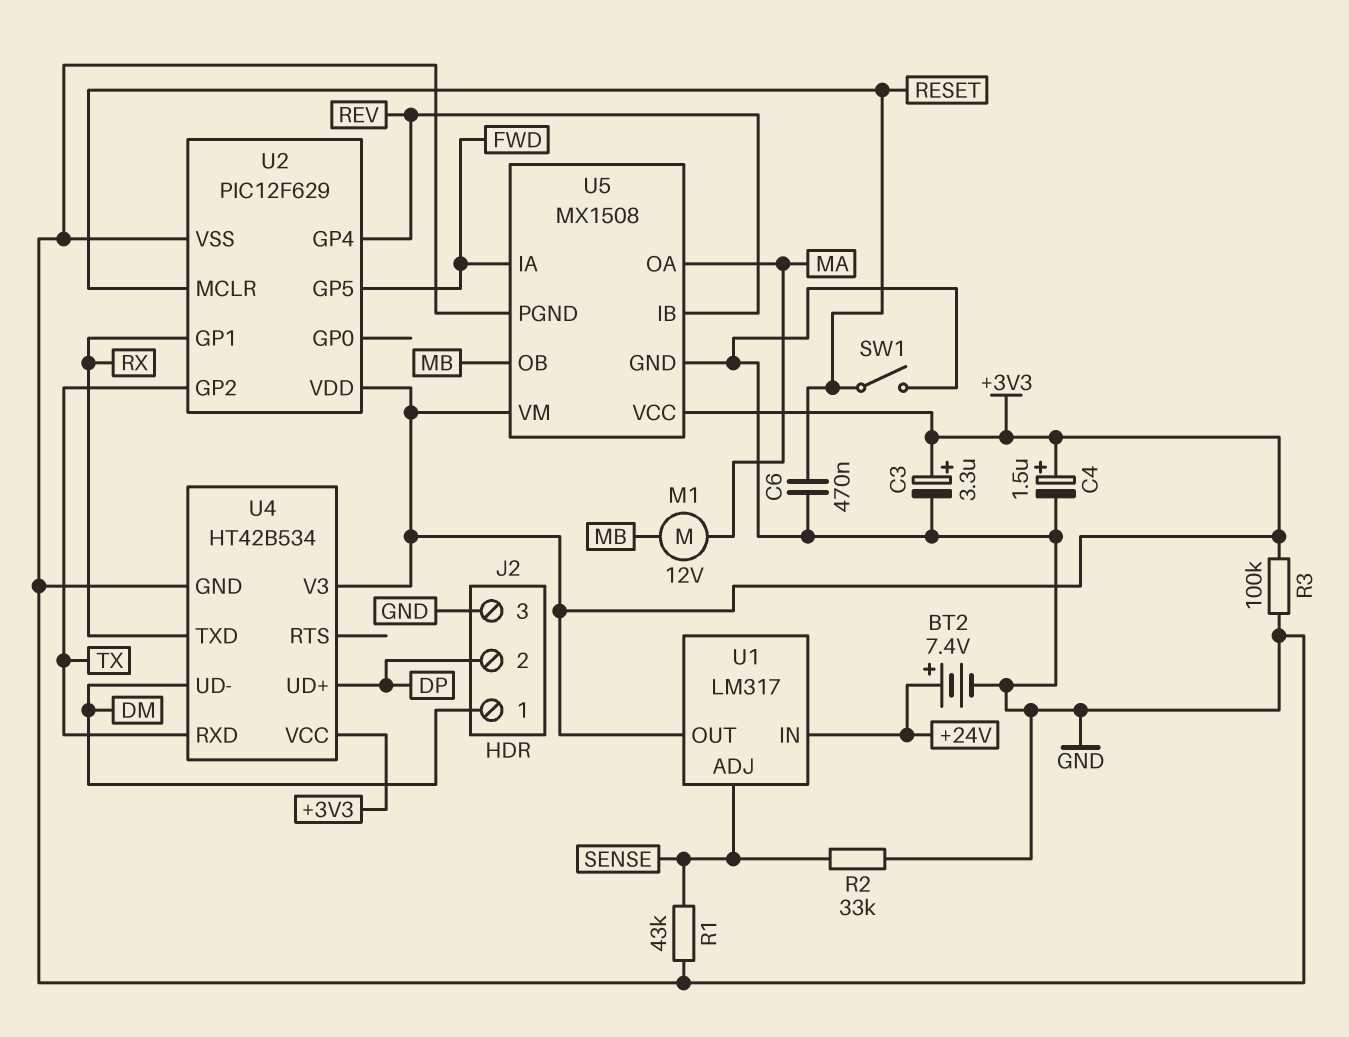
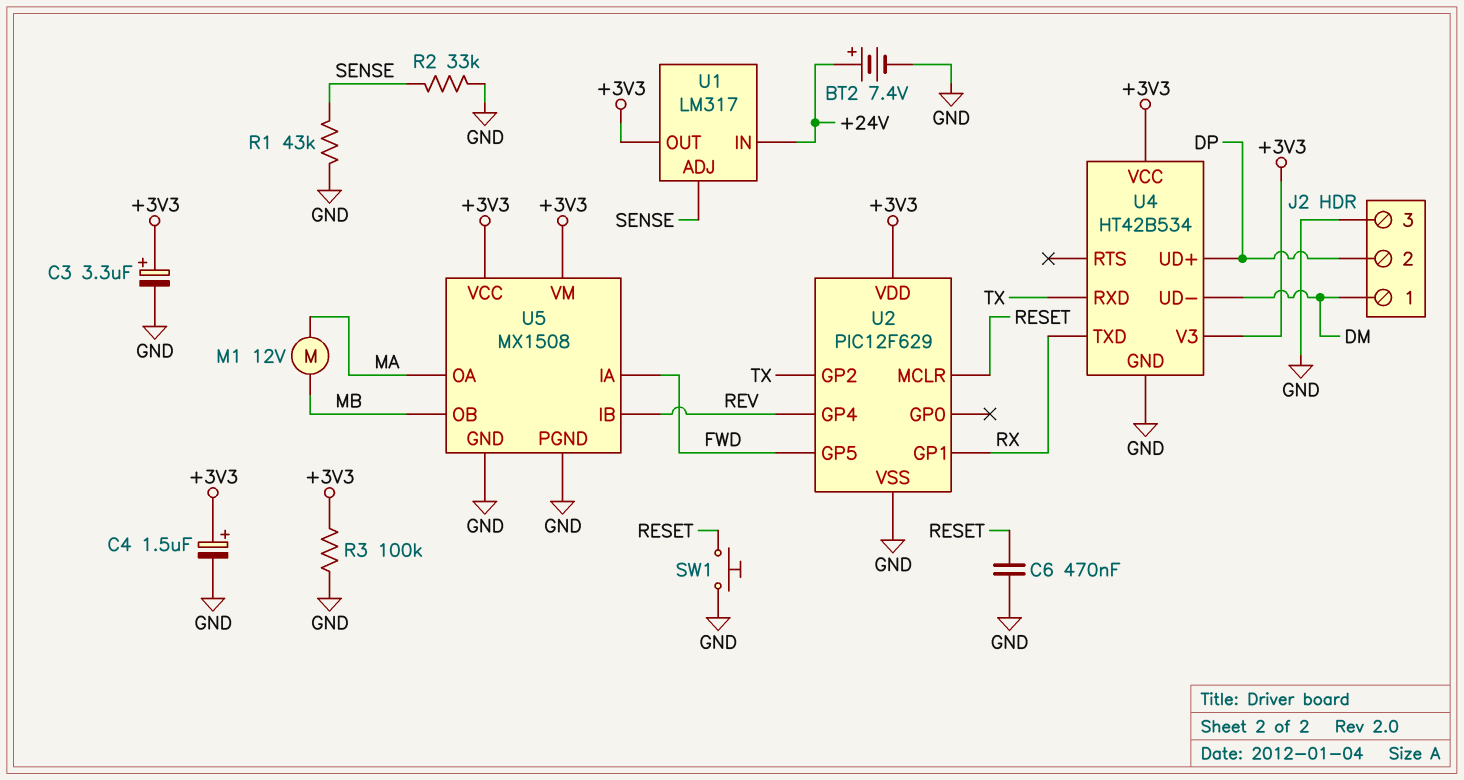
SW1: switch (GND, RESET) -> button (GND, RESET)

